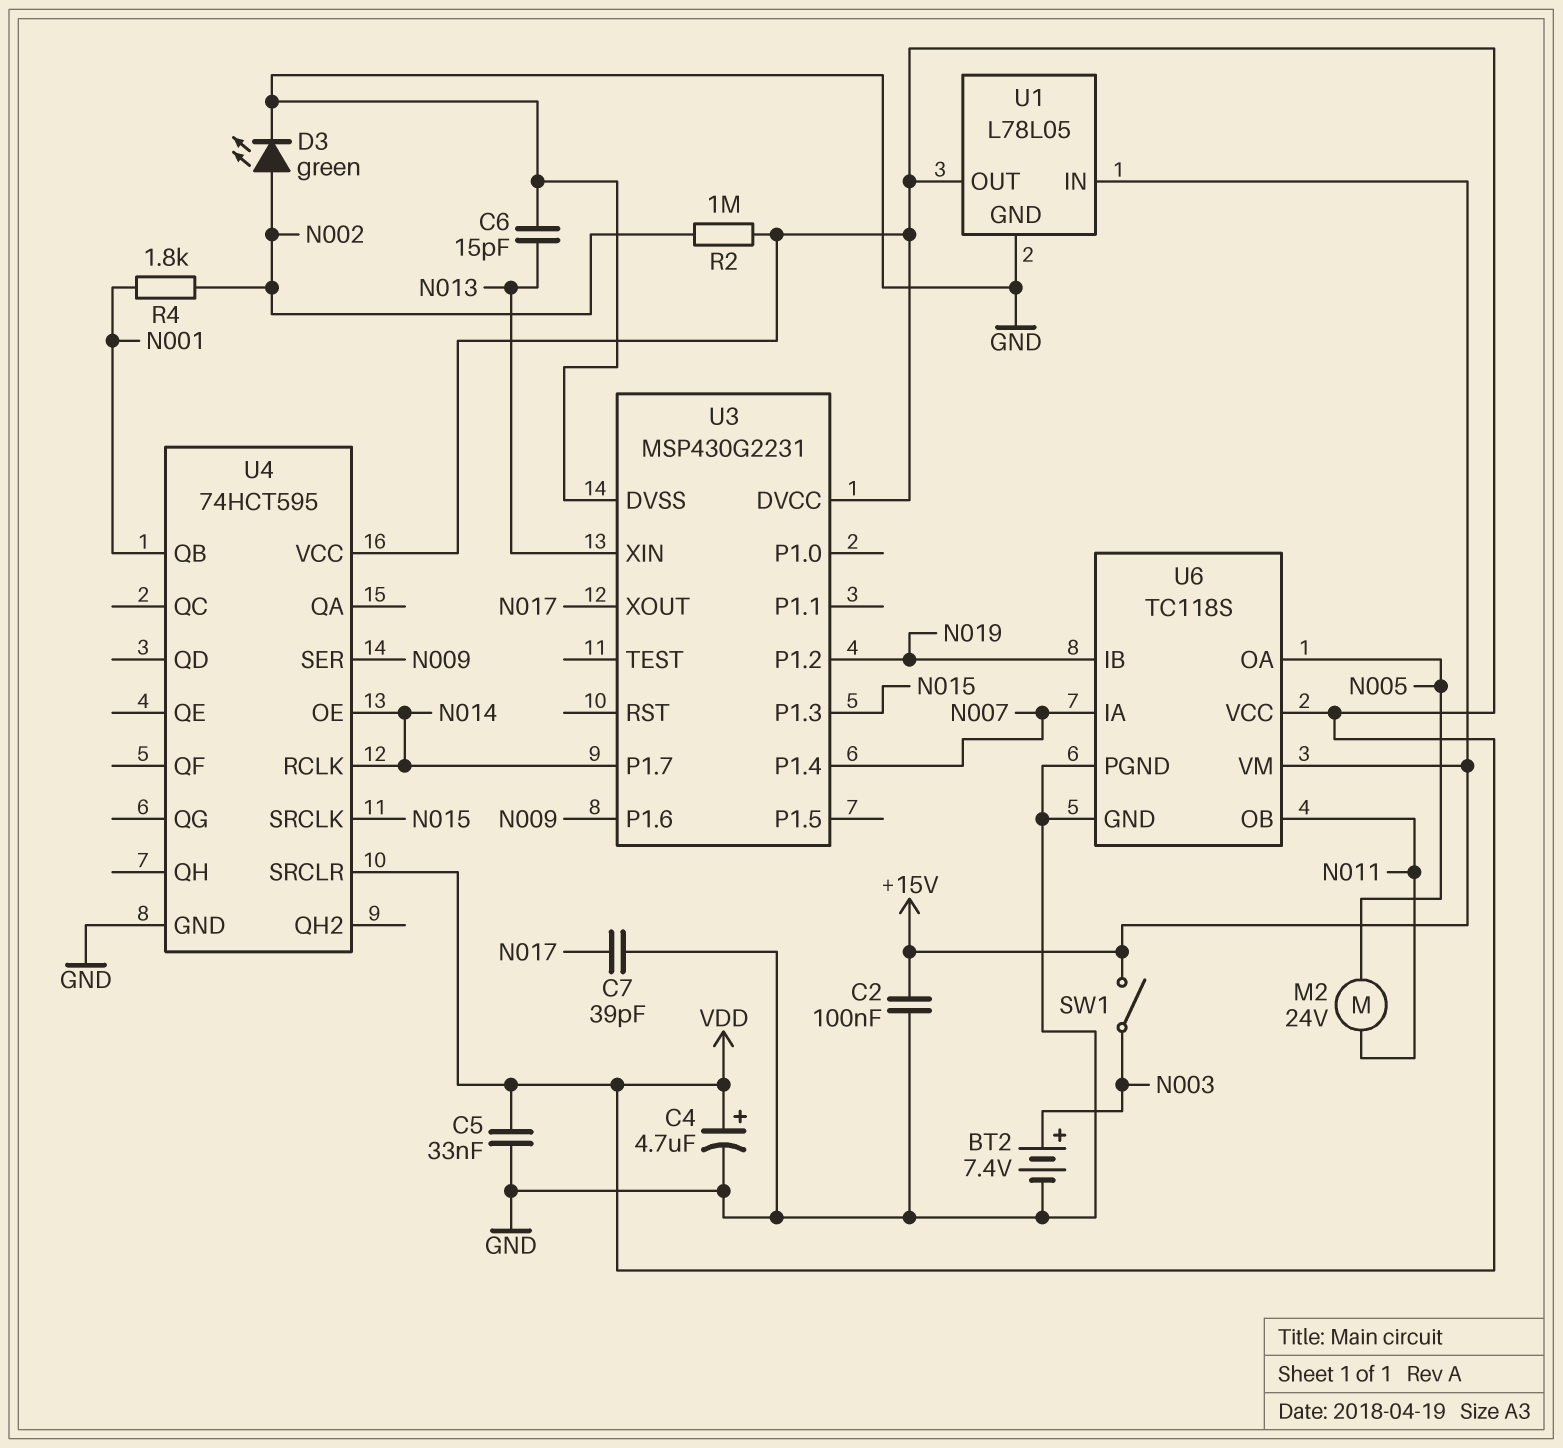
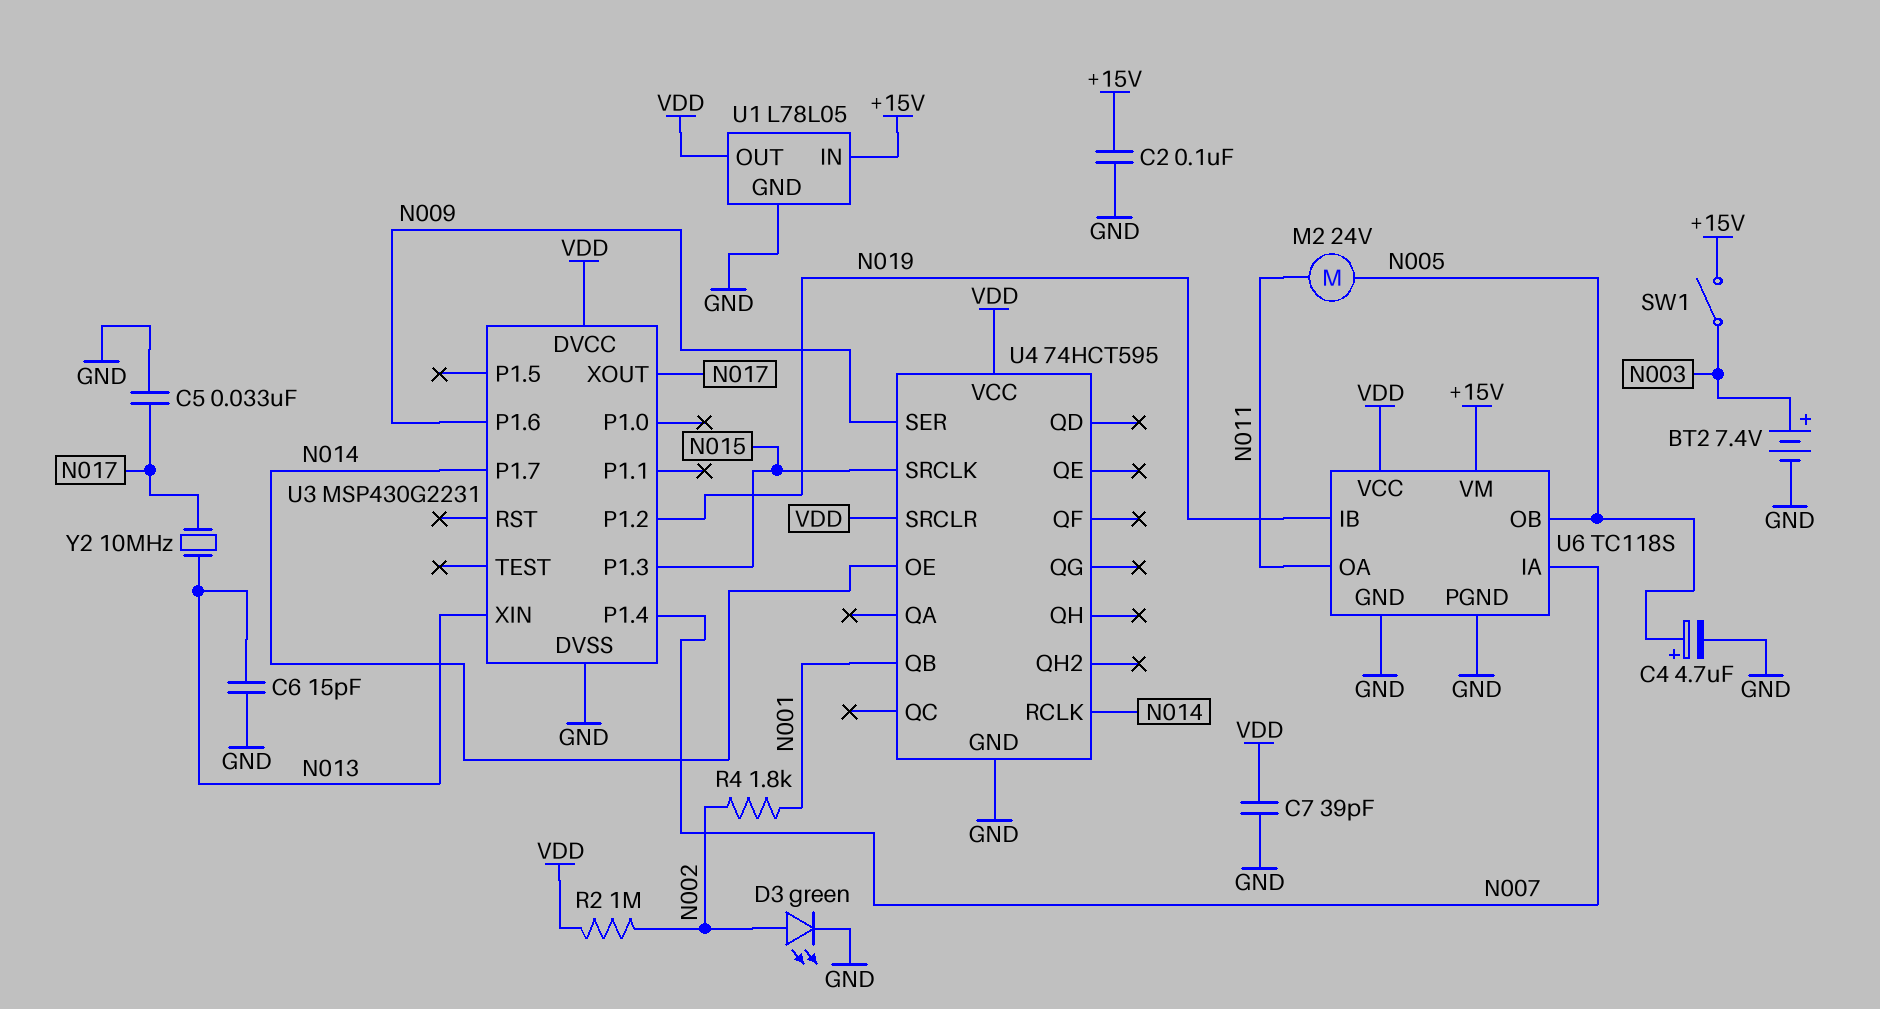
C4: 4.7uF (plus VDD, minus GND) -> 4.7uF (plus N005, minus GND)
C5: 33nF (GND, VDD) -> 33nF (GND, N017)
C7: 39pF (GND, N017) -> 39pF (GND, VDD)
U6 pin OA: N005 -> N011
U6 pin OB: N011 -> N005
Y2: none -> 10MHz (N013, N017)

